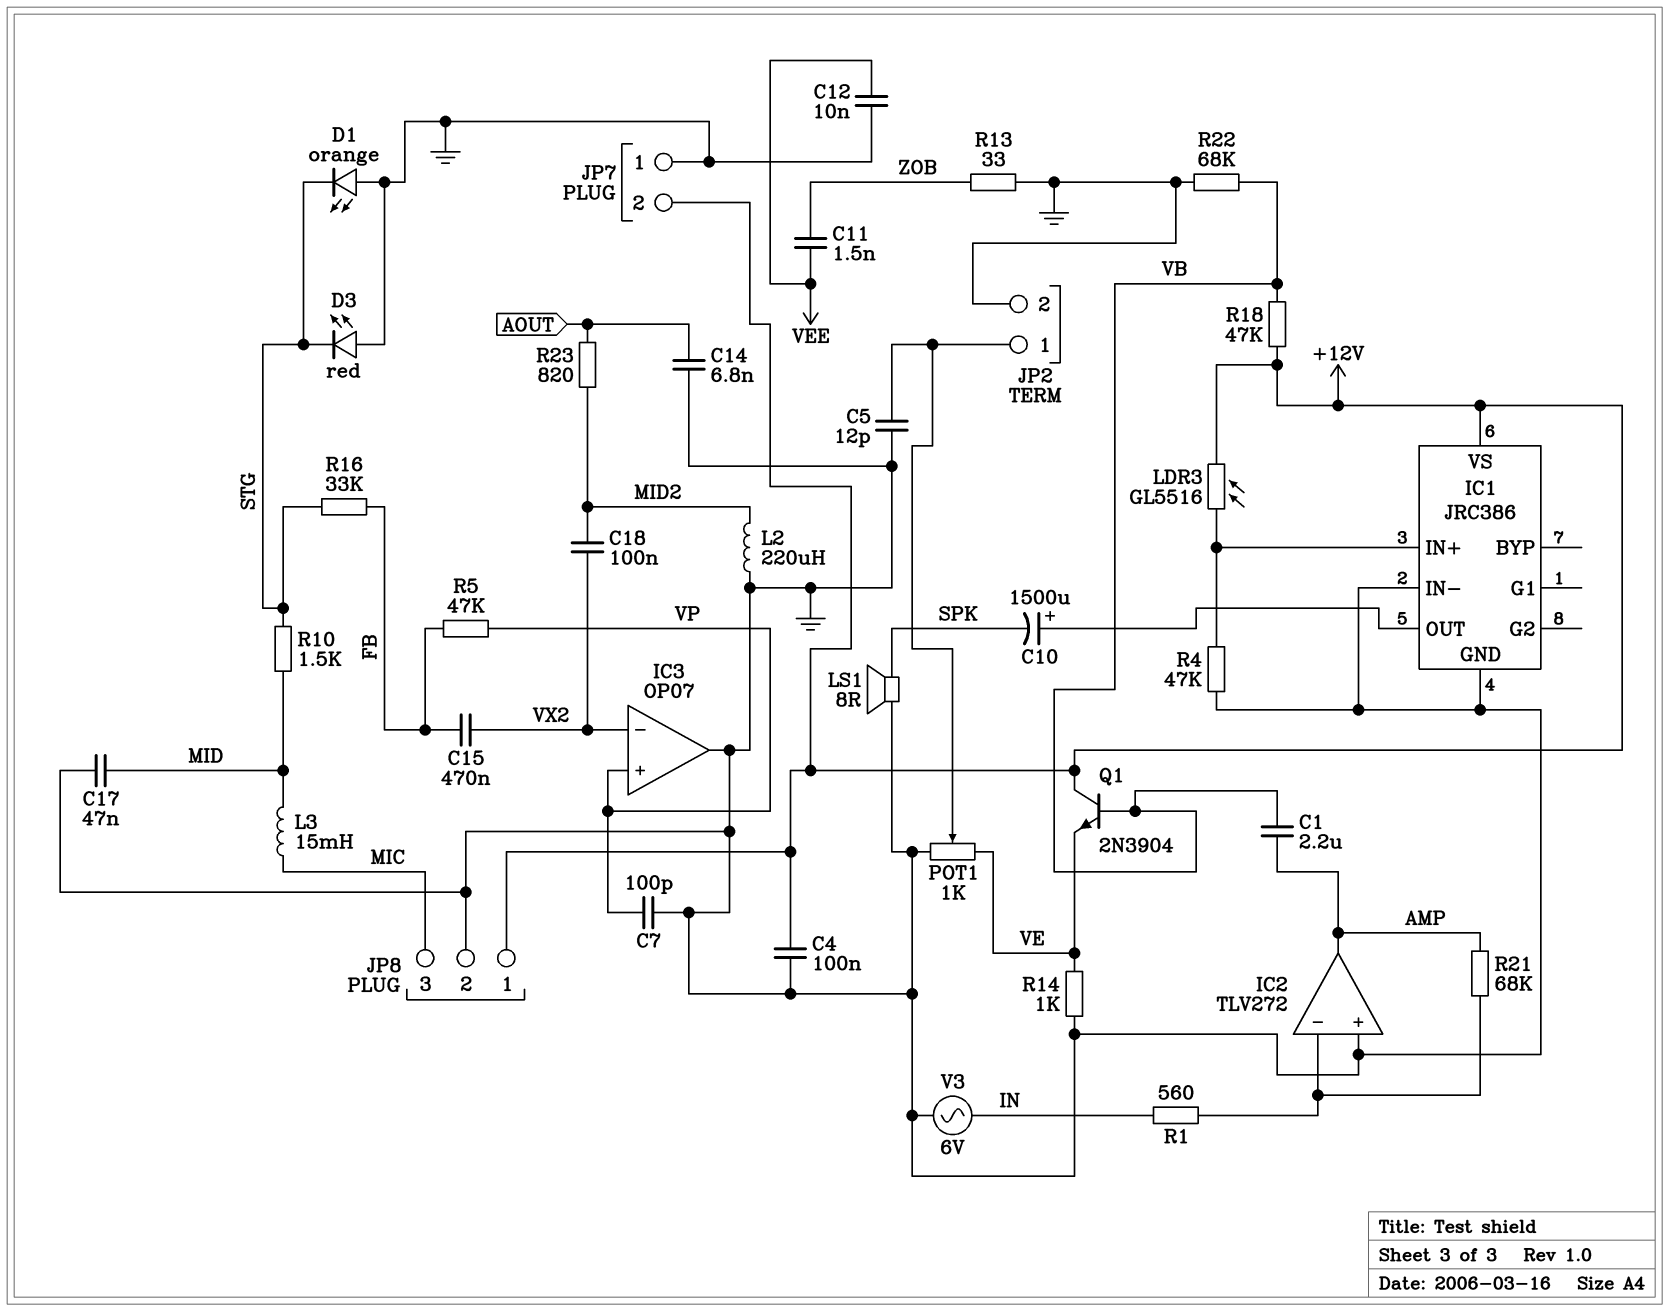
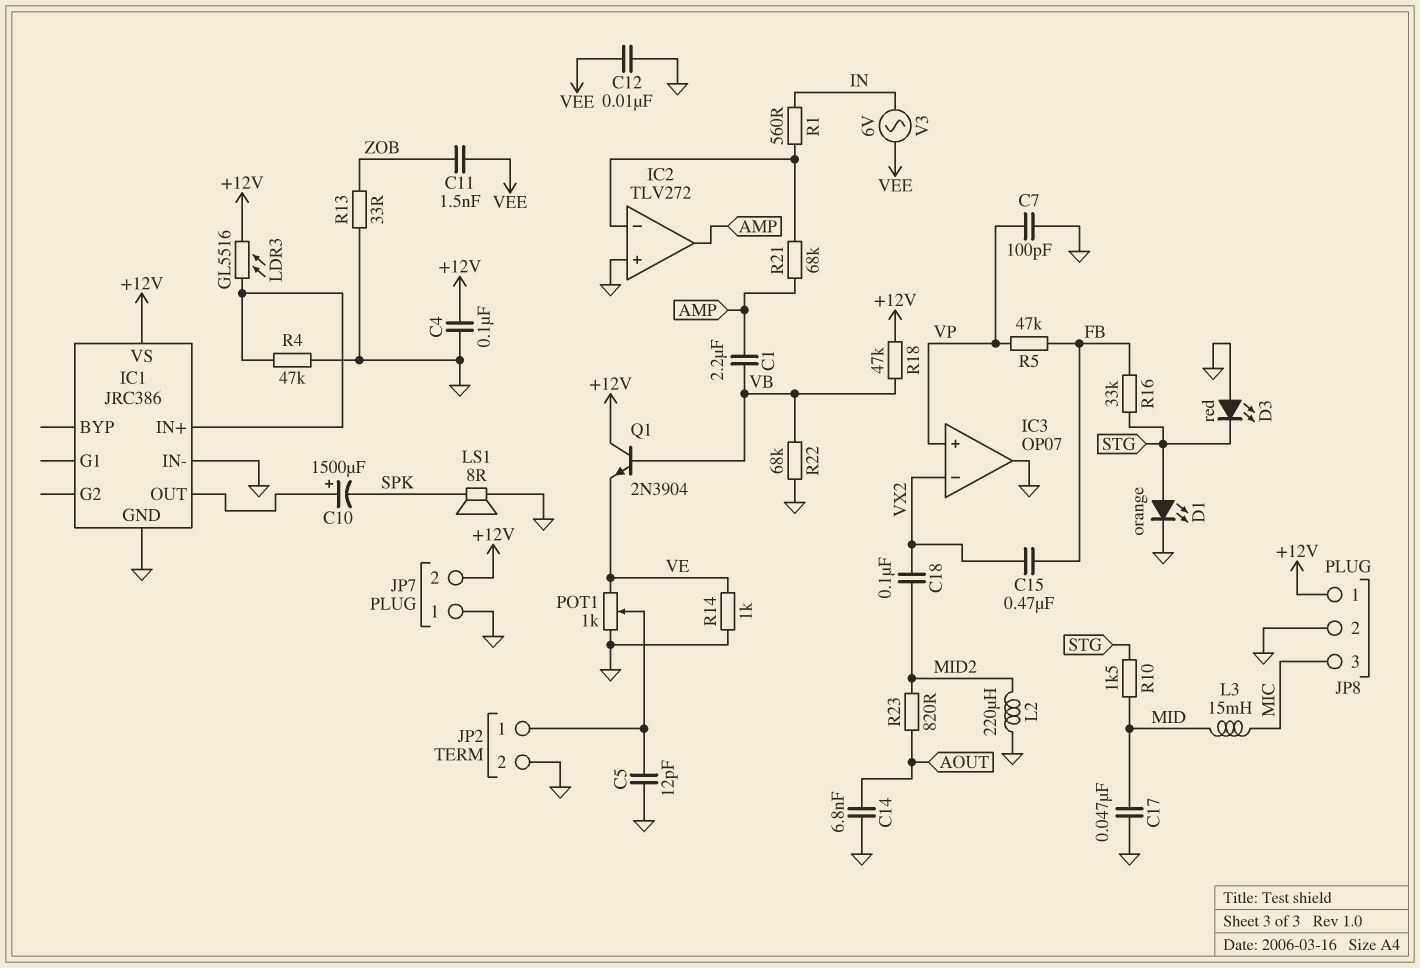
D1: LED orange (A GND, K STG) -> LED orange (A STG, K GND)
V3: AC 6V (GND, IN) -> AC 6V (IN, VEE)

